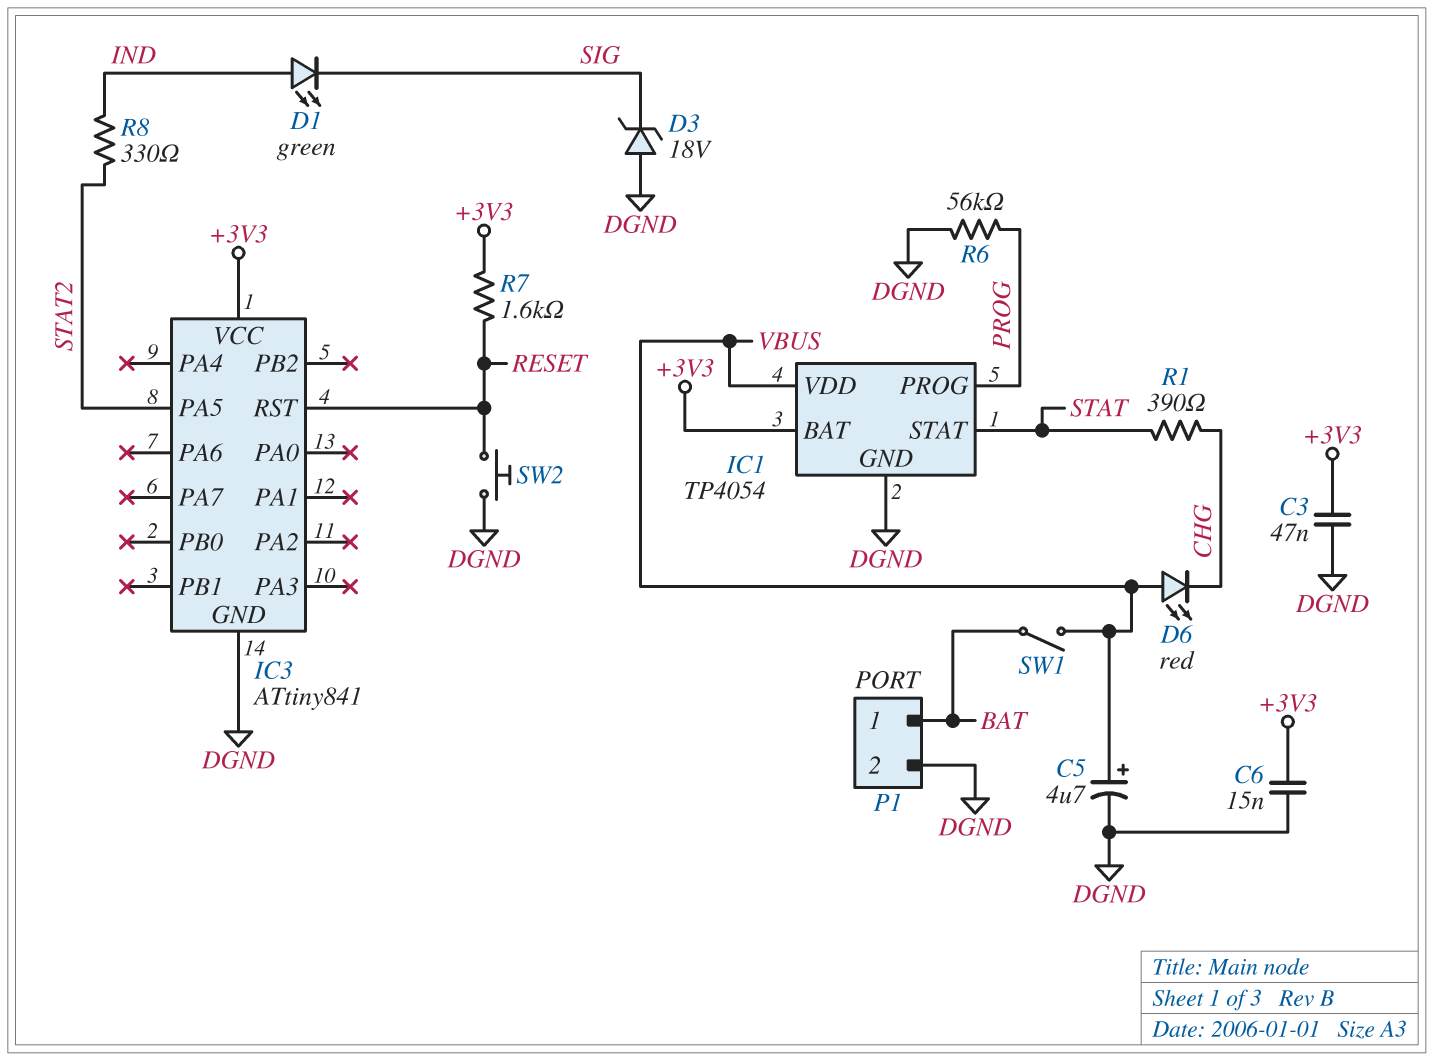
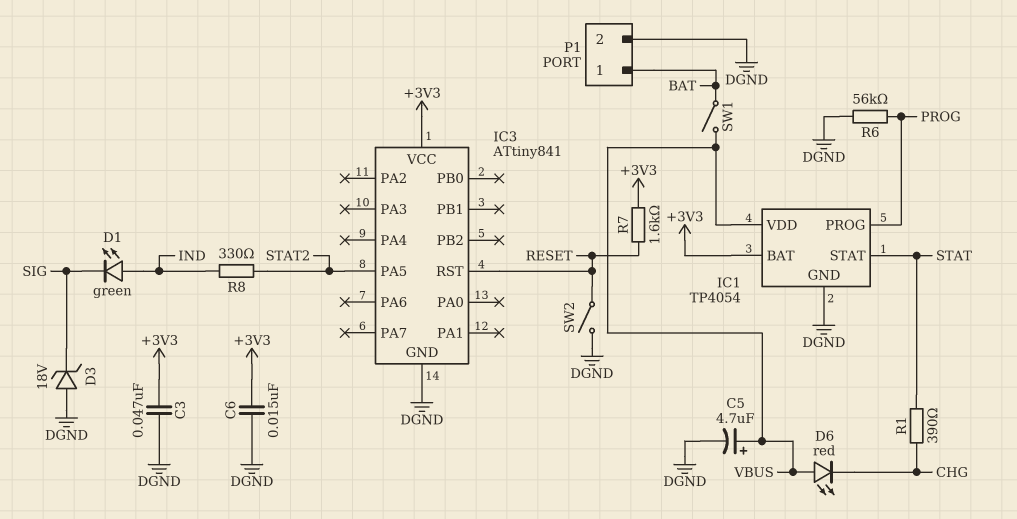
SW2: button (DGND, RESET) -> switch (DGND, RESET)

